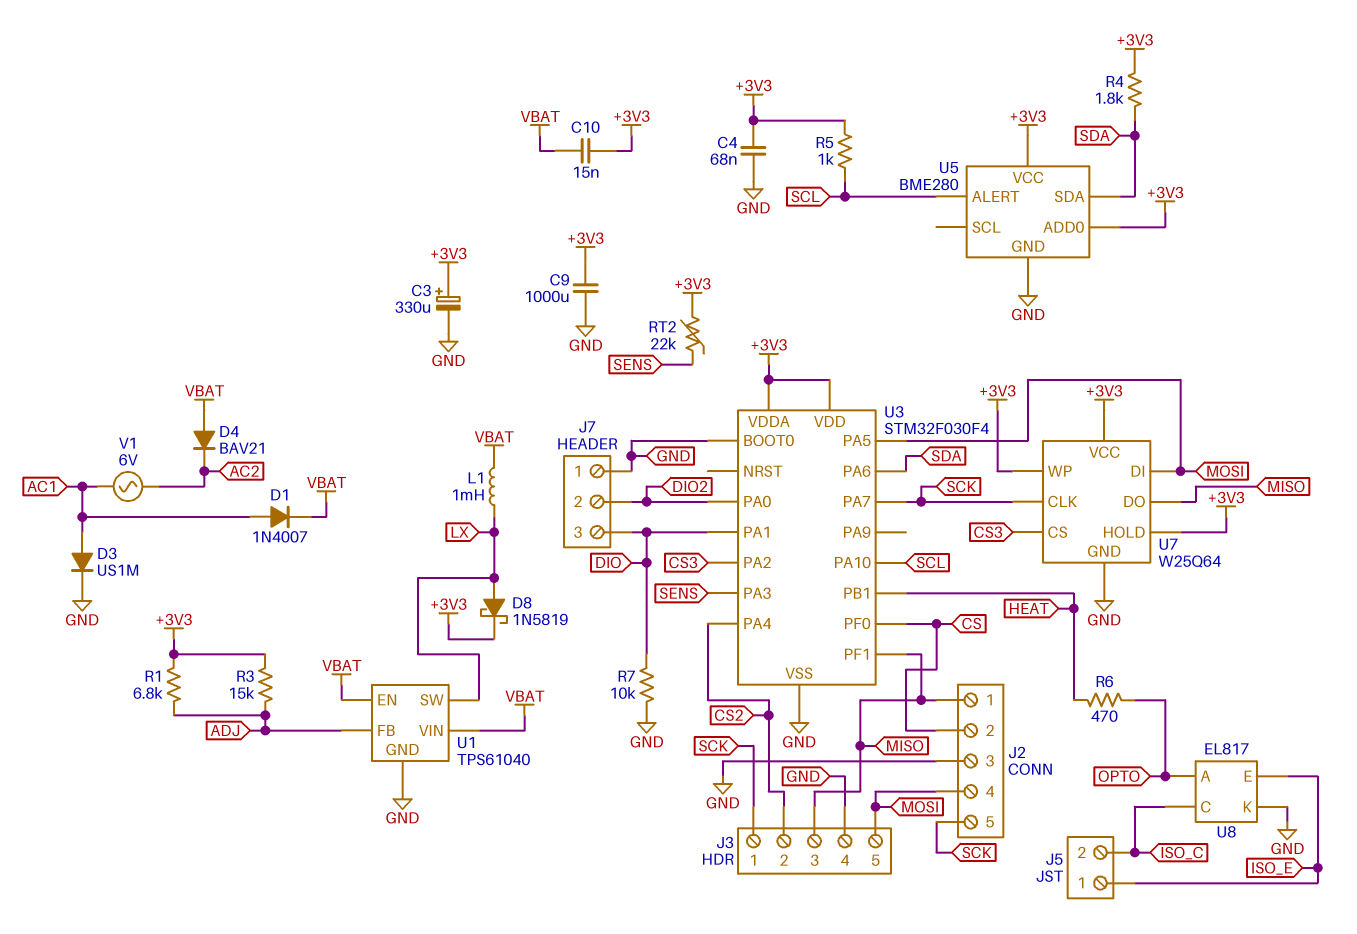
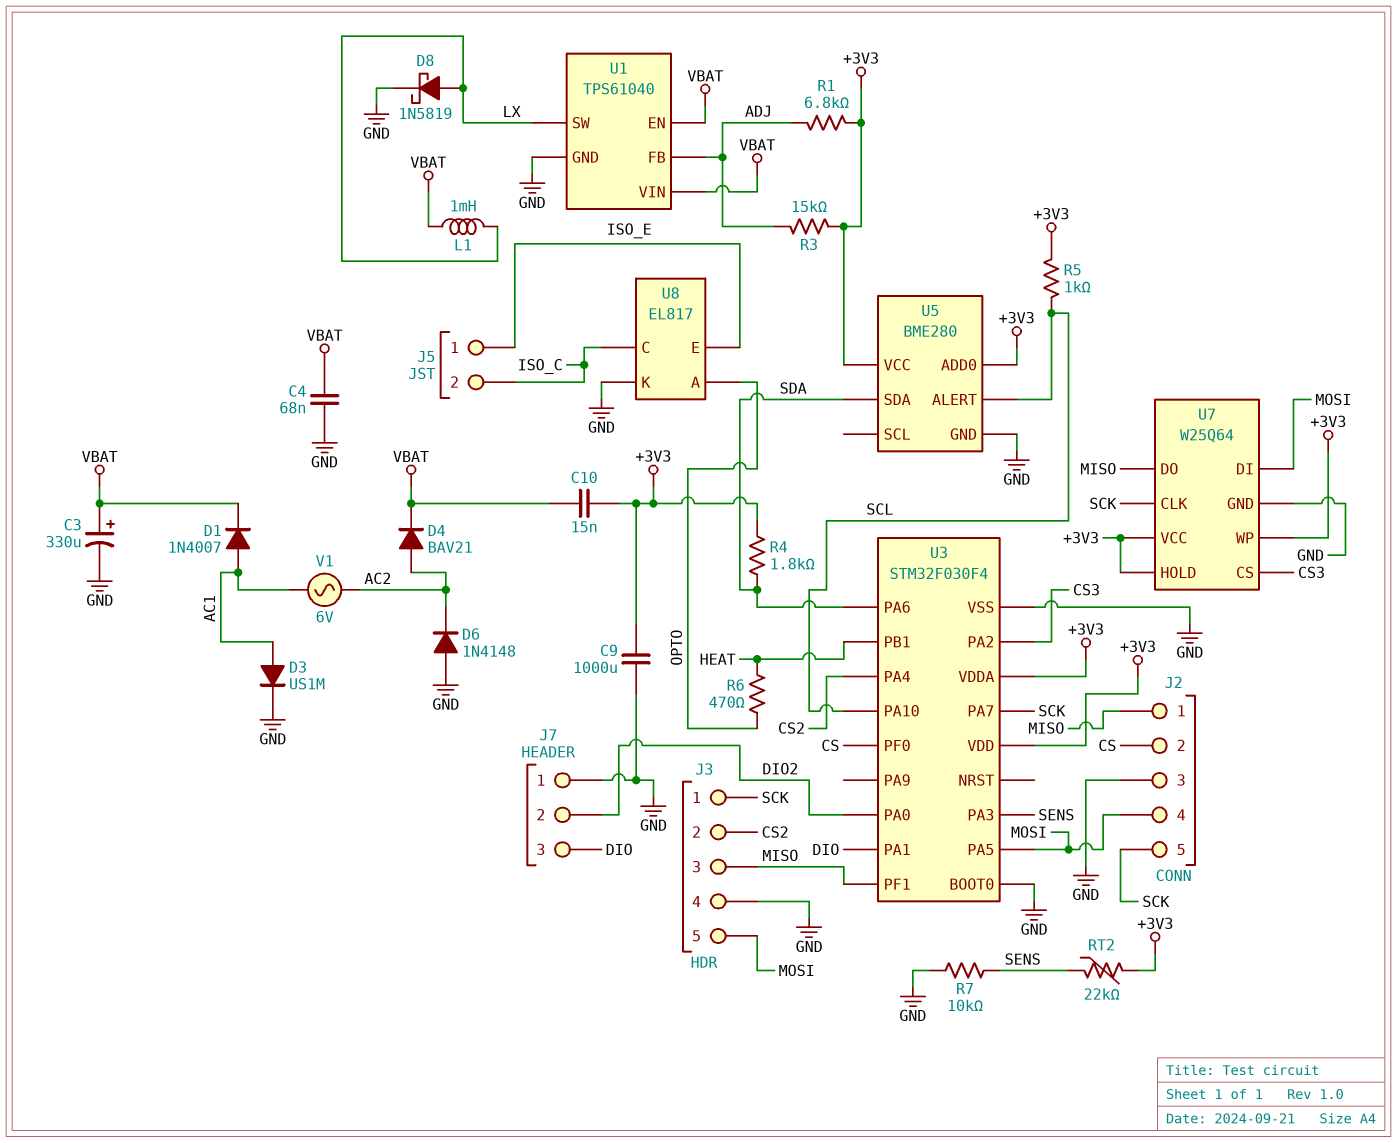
C3: 330uF (plus +3V3, minus GND) -> 330uF (plus VBAT, minus GND)
C4: 68nF (+3V3, GND) -> 68nF (GND, VBAT)
D4: diode BAV21 (A VBAT, K AC2) -> diode BAV21 (A AC2, K VBAT)
D6: none -> diode 1N4148 (A GND, K AC2)
D8: schottky 1N5819 (A LX, K +3V3) -> schottky 1N5819 (A LX, K GND)
R7: 10k (DIO, GND) -> 10k (GND, SENS)

